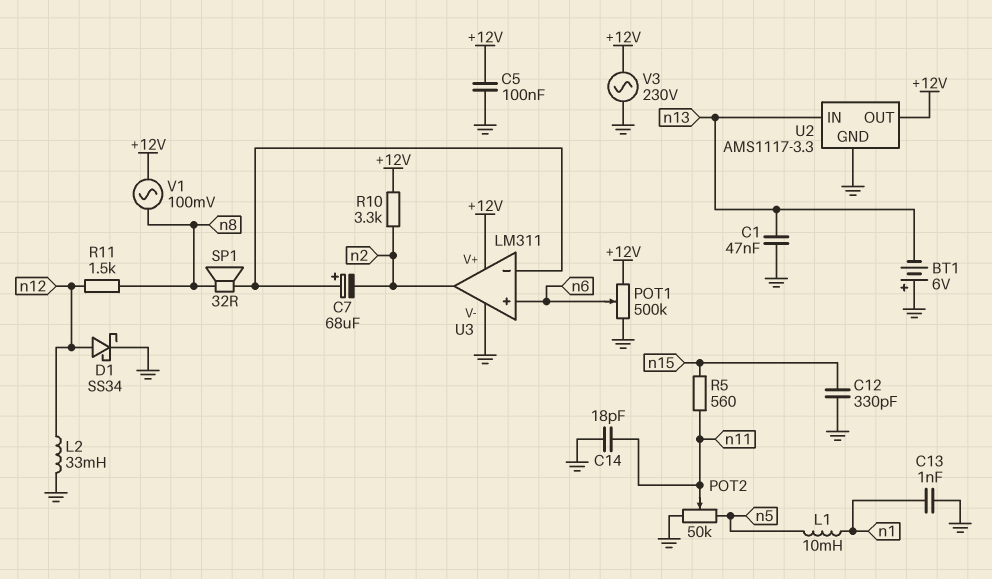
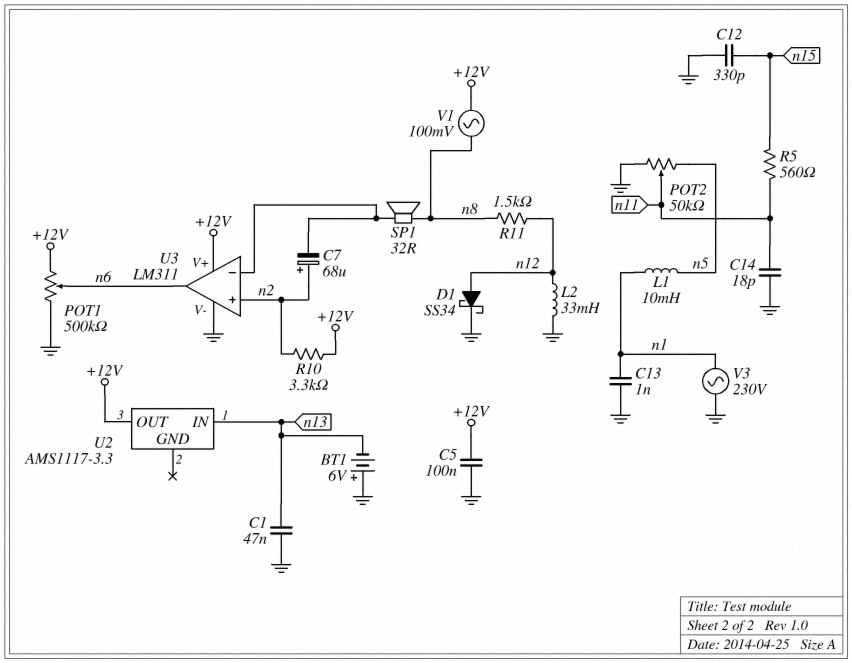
C7: 68uF (plus U3/in-, minus n2) -> 68uF (plus n2, minus U3/in-)
U2 pin GND: GND -> none
U3 pin in+: n6 -> n2
U3 pin out: n2 -> n6
V3: AC 230V (+12V, GND) -> AC 230V (GND, n1)

